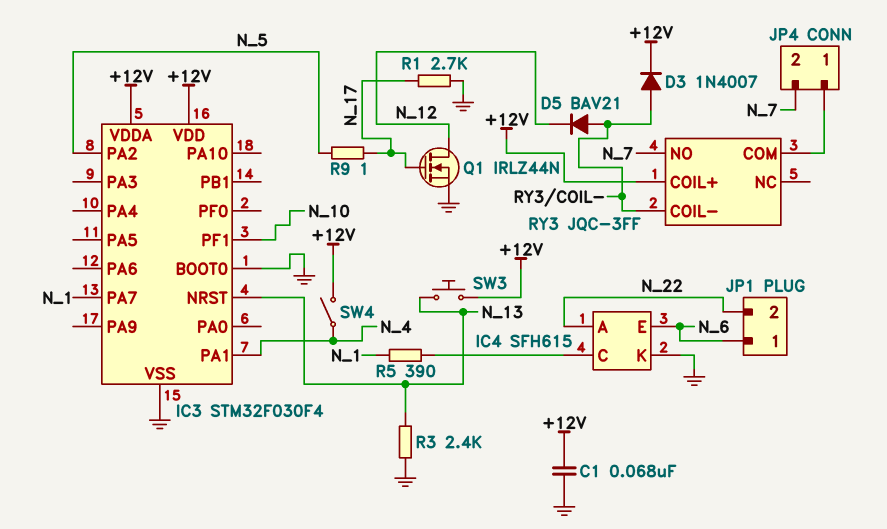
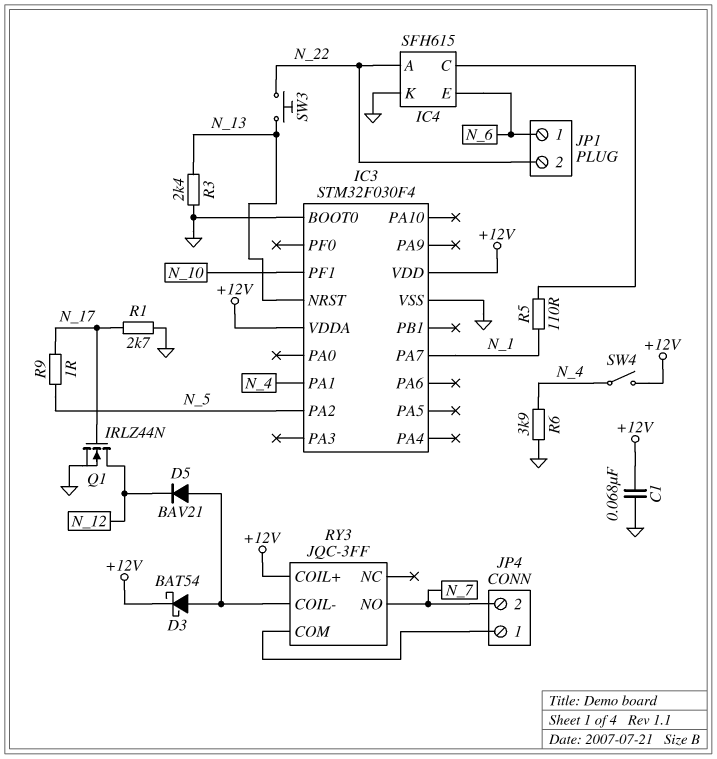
D3: diode 1N4007 (A RY3/COIL-, K +12V) -> schottky BAT54 (A RY3/COIL-, K +12V)
R5: 390 (IC4/C, N_1) -> 110 (IC4/C, N_1)
R6: none -> 3.9k (GND, N_4)
SW3: button (+12V, N_13) -> button (N_13, N_22)

